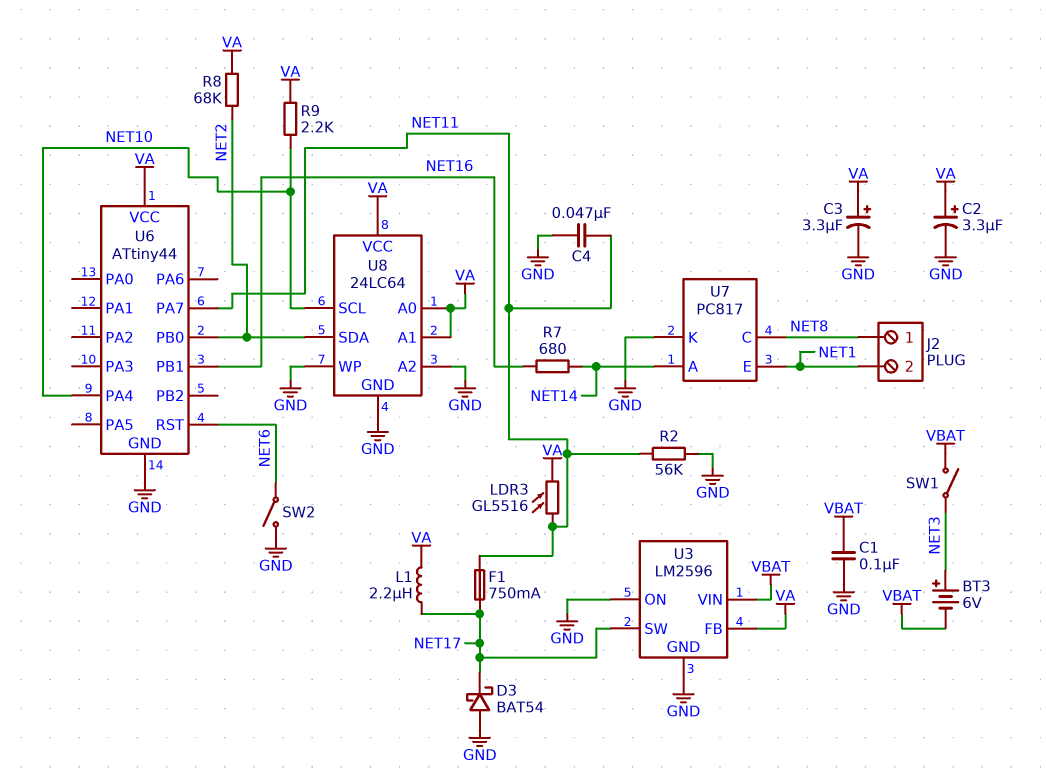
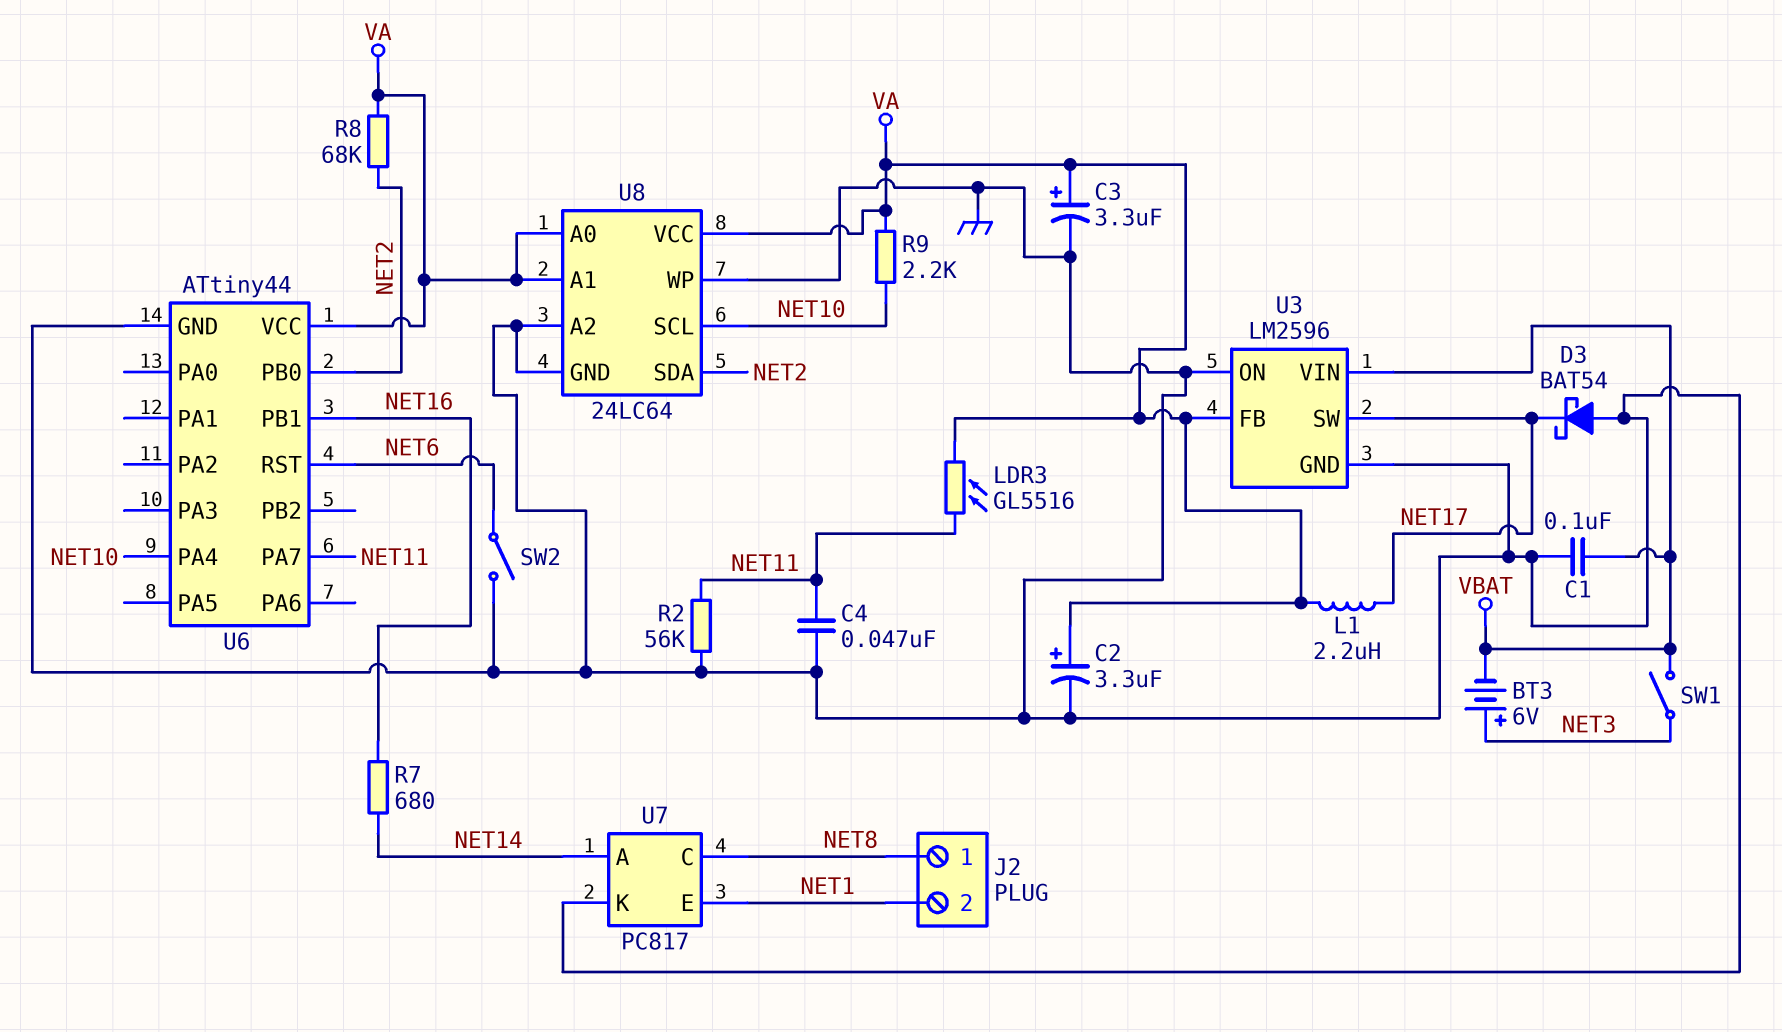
F1: 750mA (NET11, NET17) -> none

